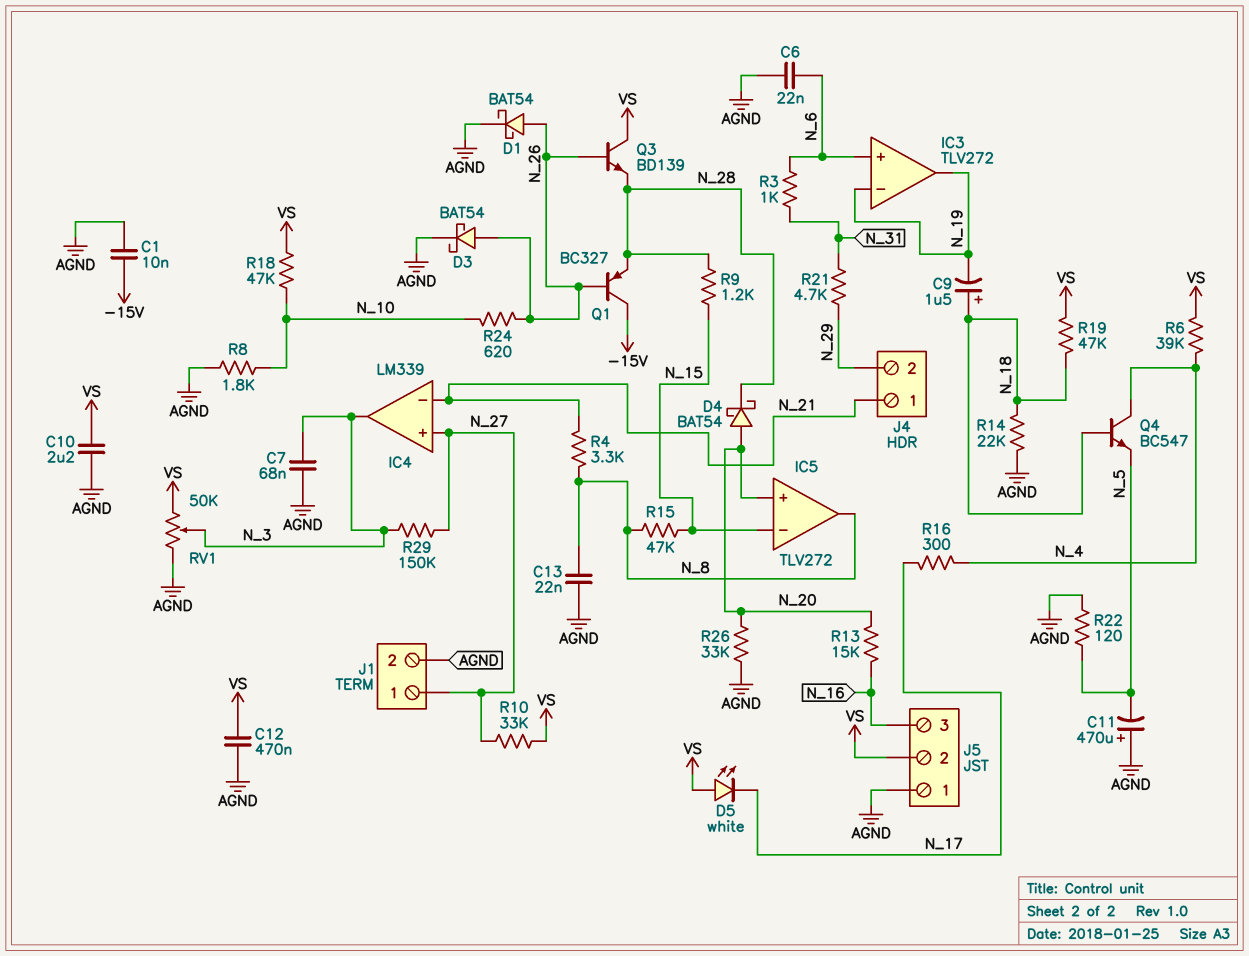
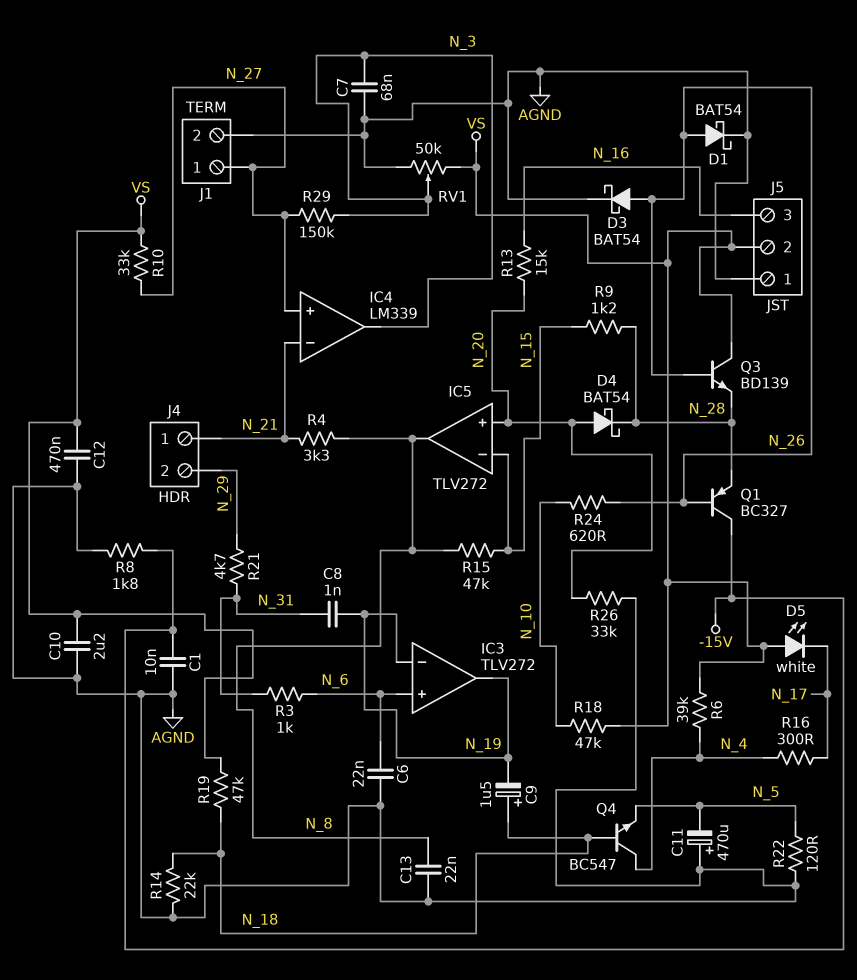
C8: none -> 1nF (N_19, N_31)
R8: 1.8k (AGND, N_10) -> 1.8k (-15V, AGND)

